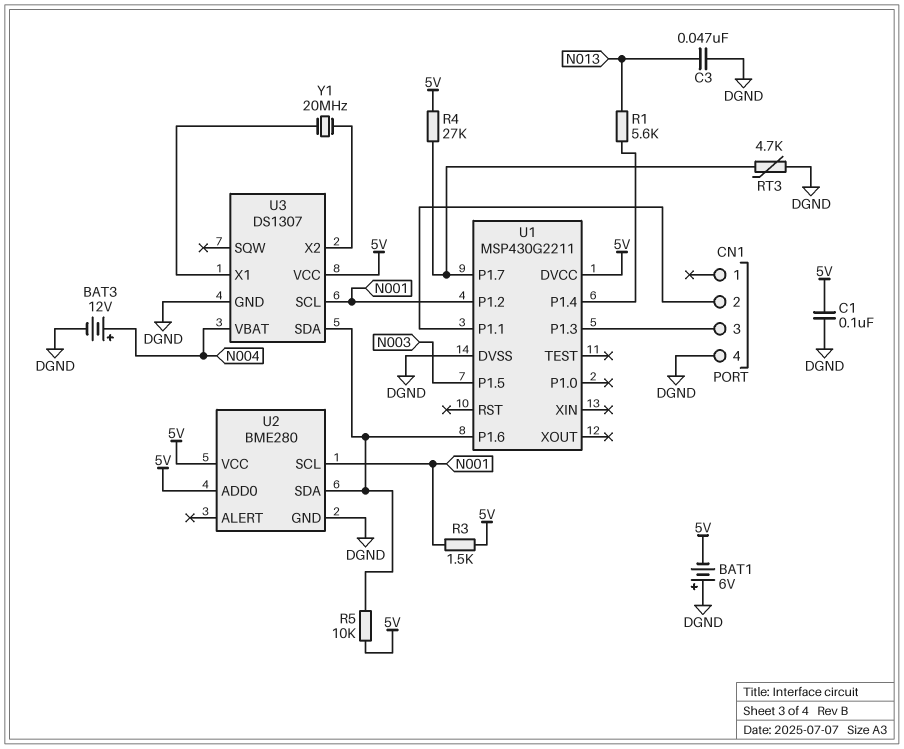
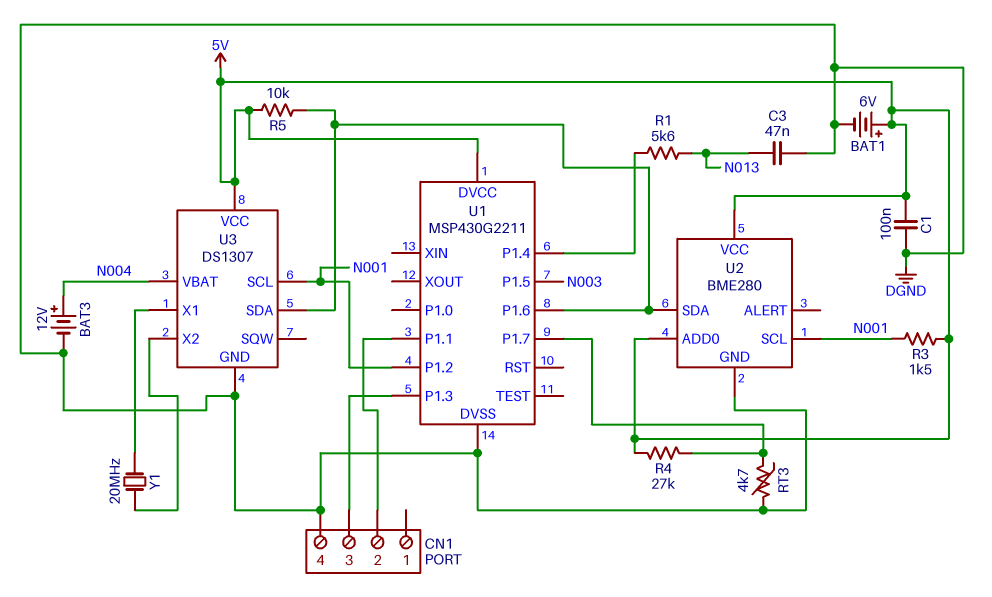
BAT1: 6V (plus DGND, minus 5V) -> 6V (plus 5V, minus DGND)

